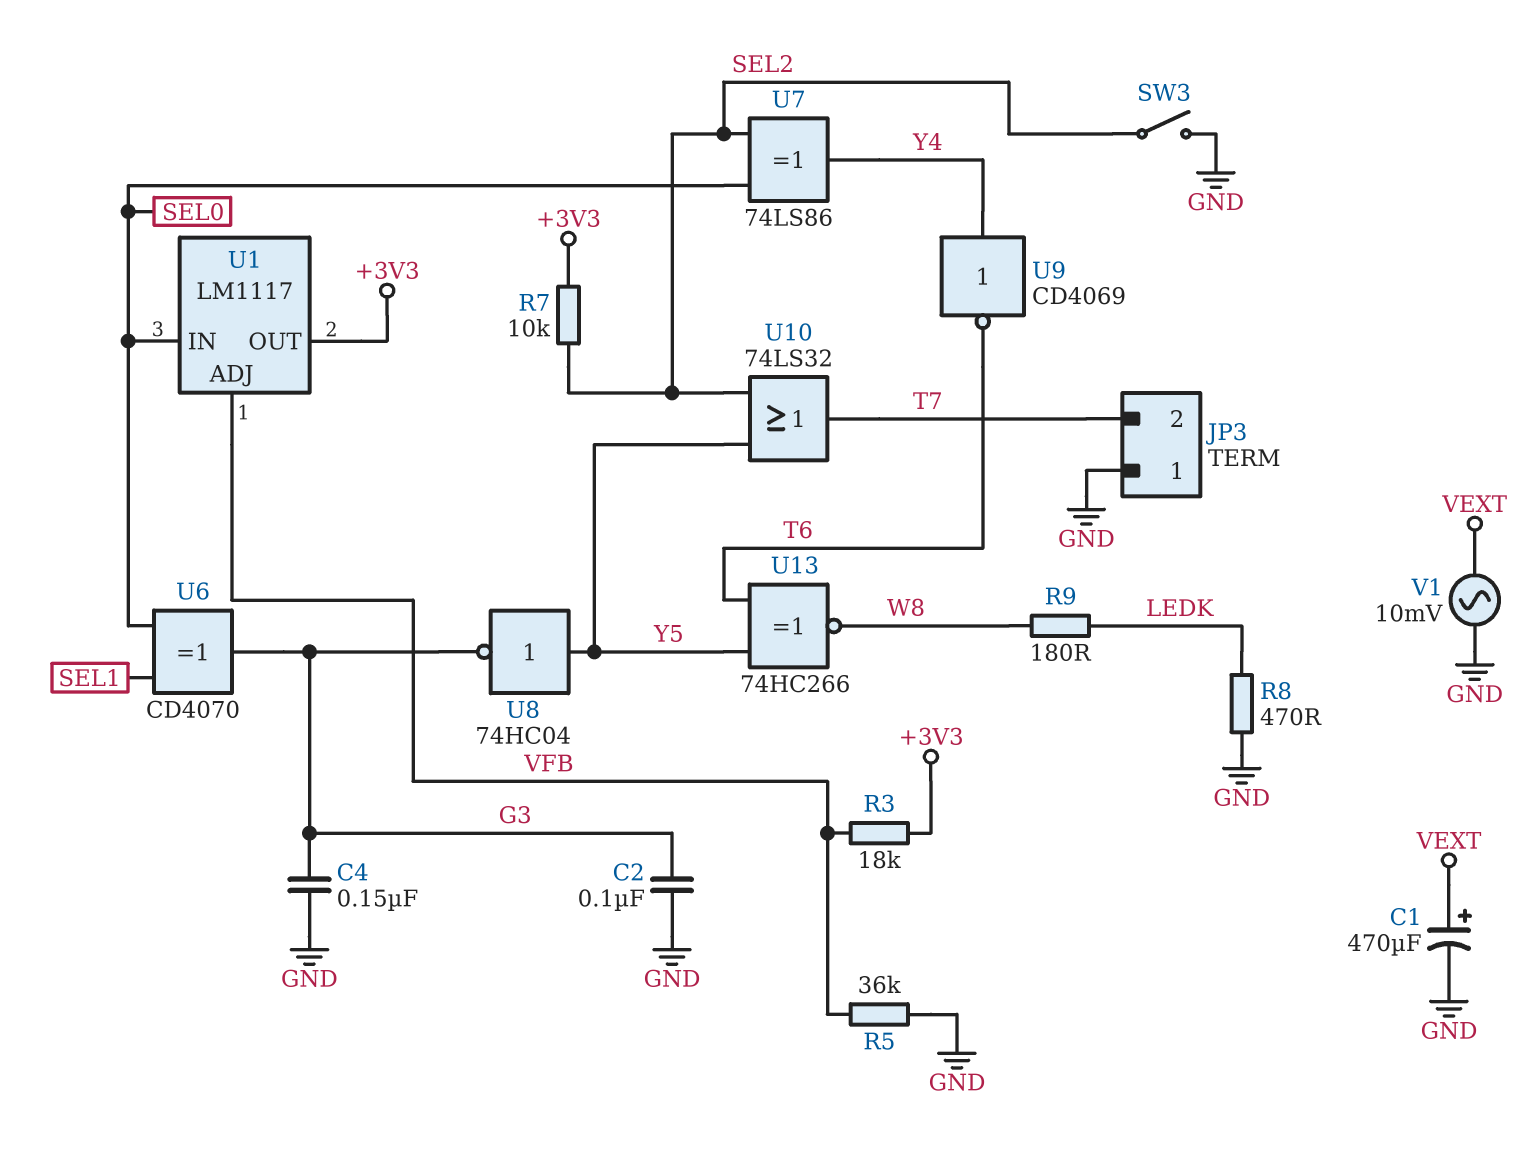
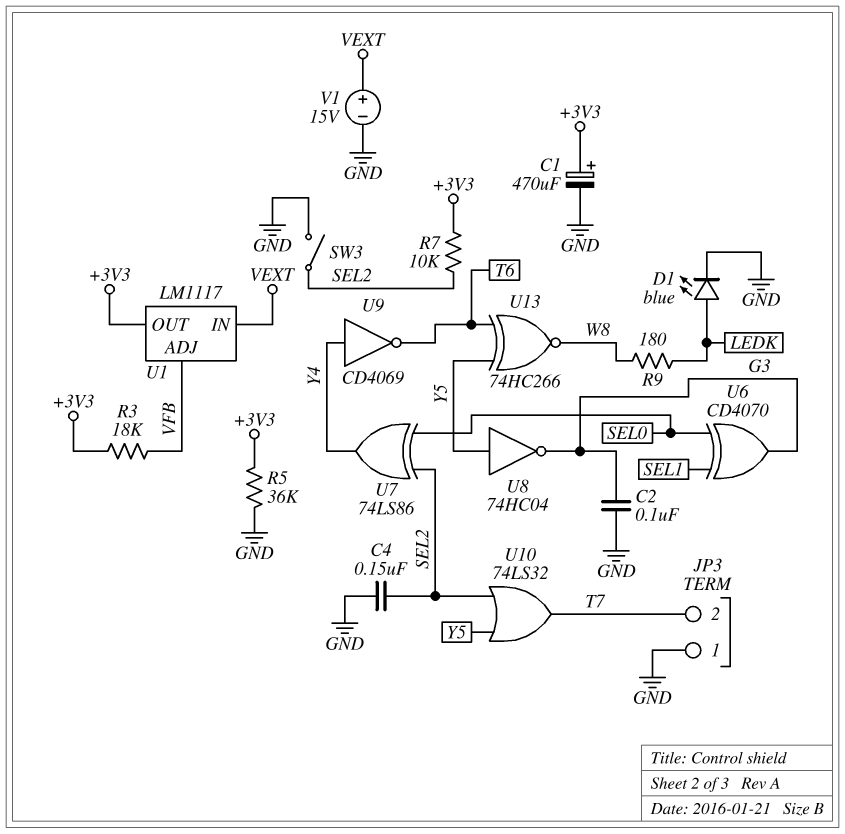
C1: 470uF (plus VEXT, minus GND) -> 470uF (plus +3V3, minus GND)
C4: 150nF (G3, GND) -> 150nF (GND, SEL2)
D1: none -> LED blue (A LEDK, K GND)
R5: 36k (GND, VFB) -> 36k (+3V3, GND)
R8: 470 (GND, LEDK) -> none
U1 pin IN: SEL0 -> VEXT
V1: AC 10mV (GND, VEXT) -> 15V (plus VEXT, minus GND)

